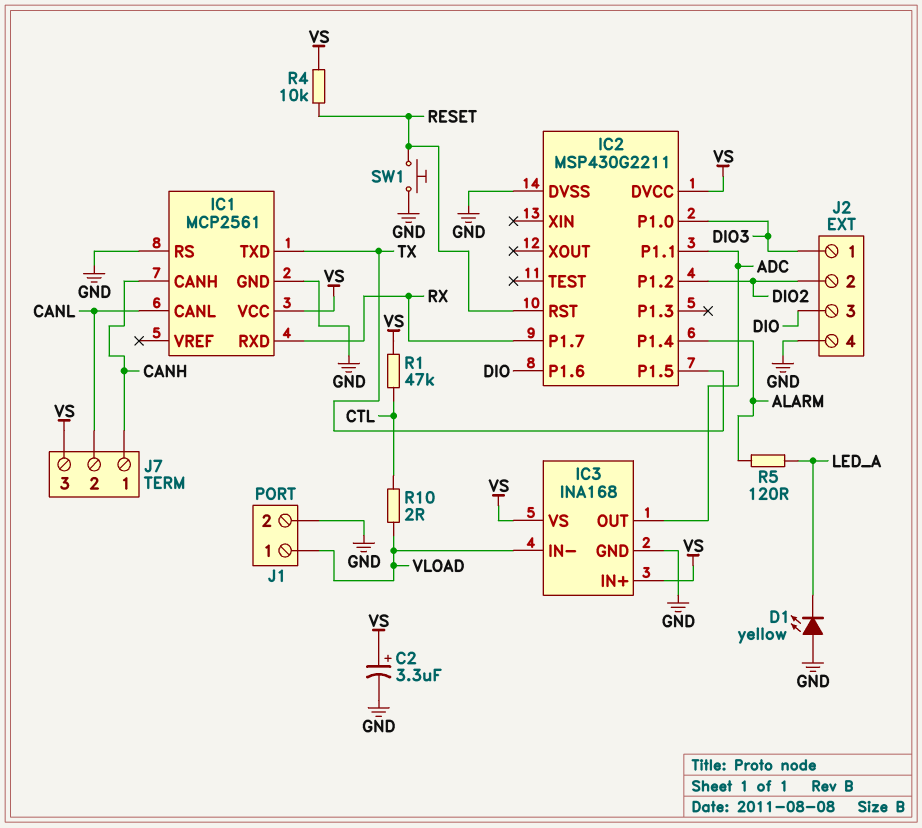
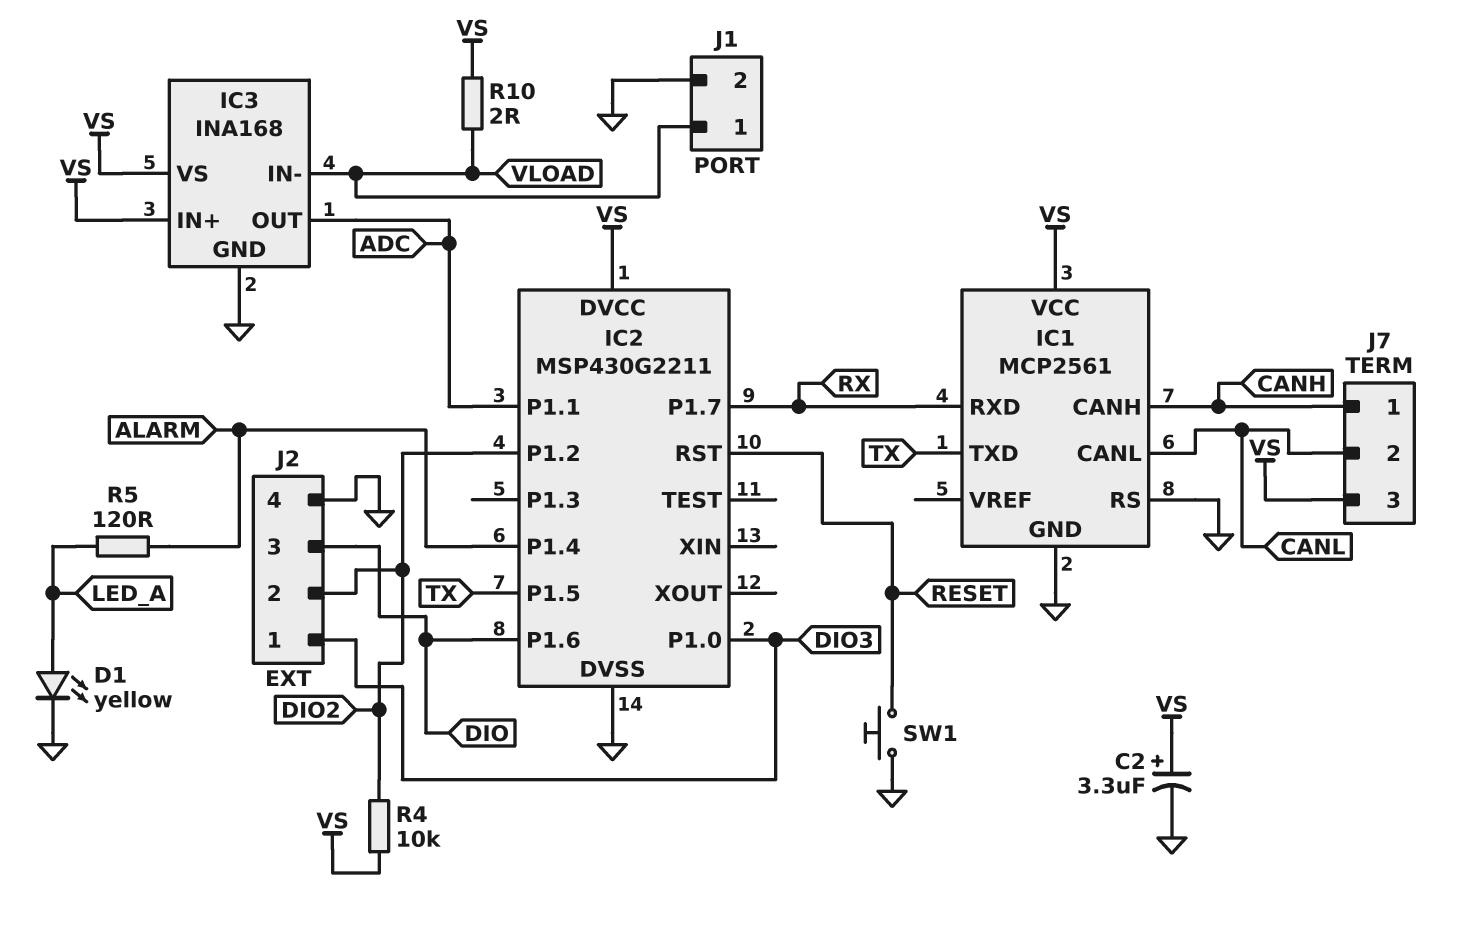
D1: LED yellow (A GND, K LED_A) -> LED yellow (A LED_A, K GND)
R1: 47k (CTL, VS) -> none
R4: 10k (RESET, VS) -> 10k (DIO2, VS)
R10: 2 (CTL, VLOAD) -> 2 (VLOAD, VS)

